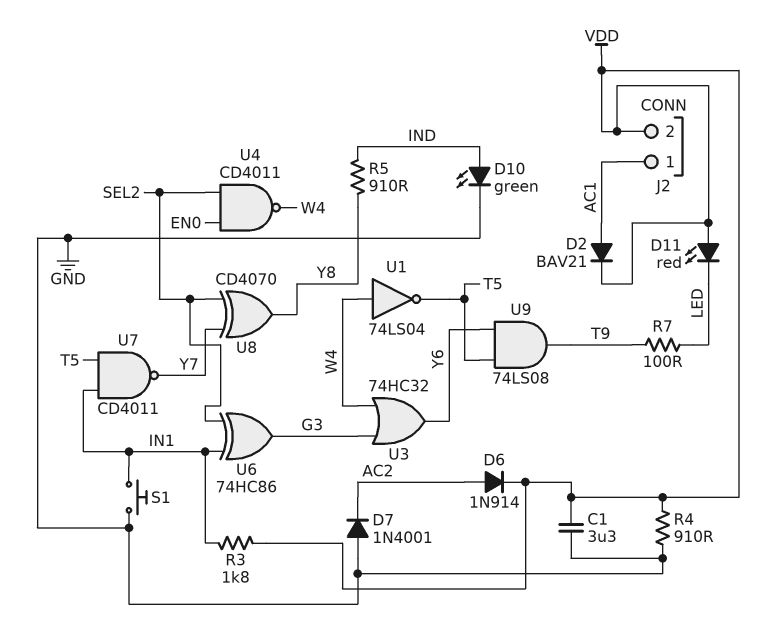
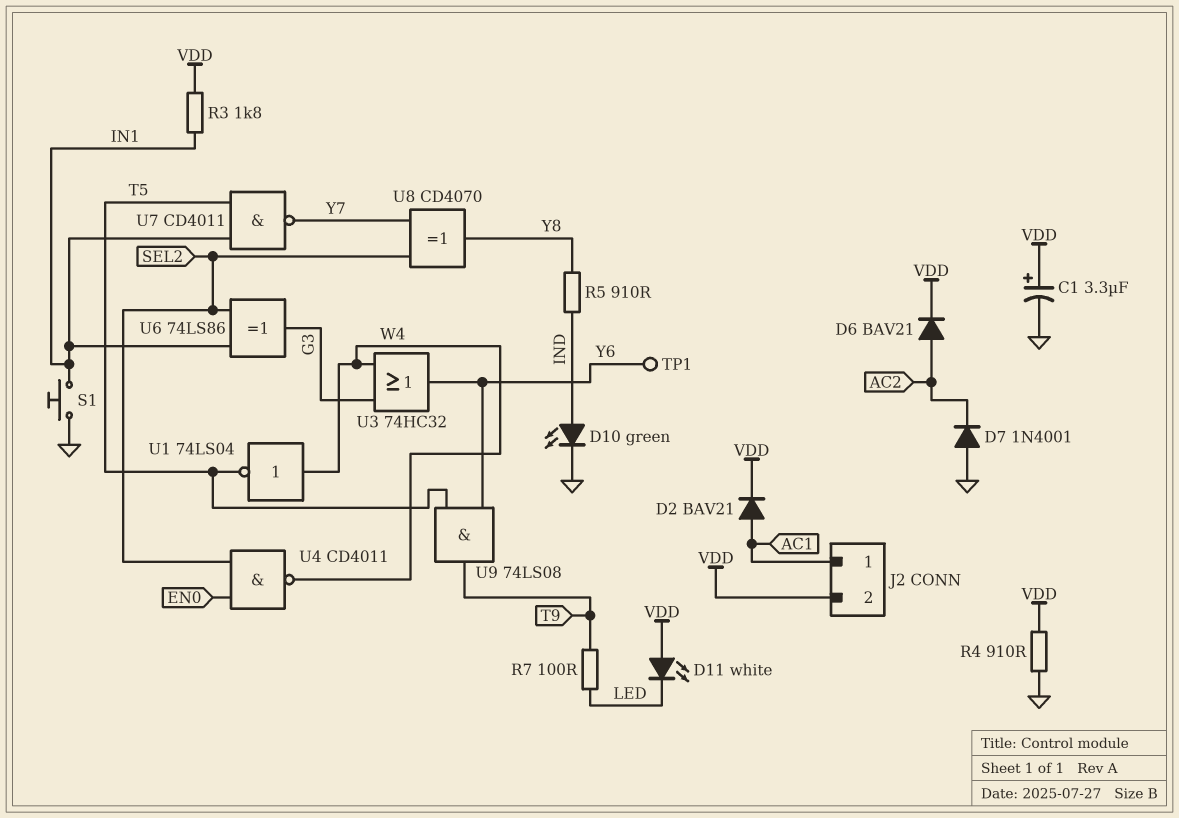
C1: 3.3uF (GND, VDD) -> 3.3uF (plus VDD, minus GND)
D6: diode 1N914 (A AC2, K VDD) -> diode BAV21 (A AC2, K VDD)
D11: LED red (A VDD, K LED) -> LED white (A VDD, K LED)
TP1: none -> test point (Y6)
U6: XOR 74HC86 (in IN1, in SEL2, out G3) -> XOR 74LS86 (in IN1, in SEL2, out G3)

